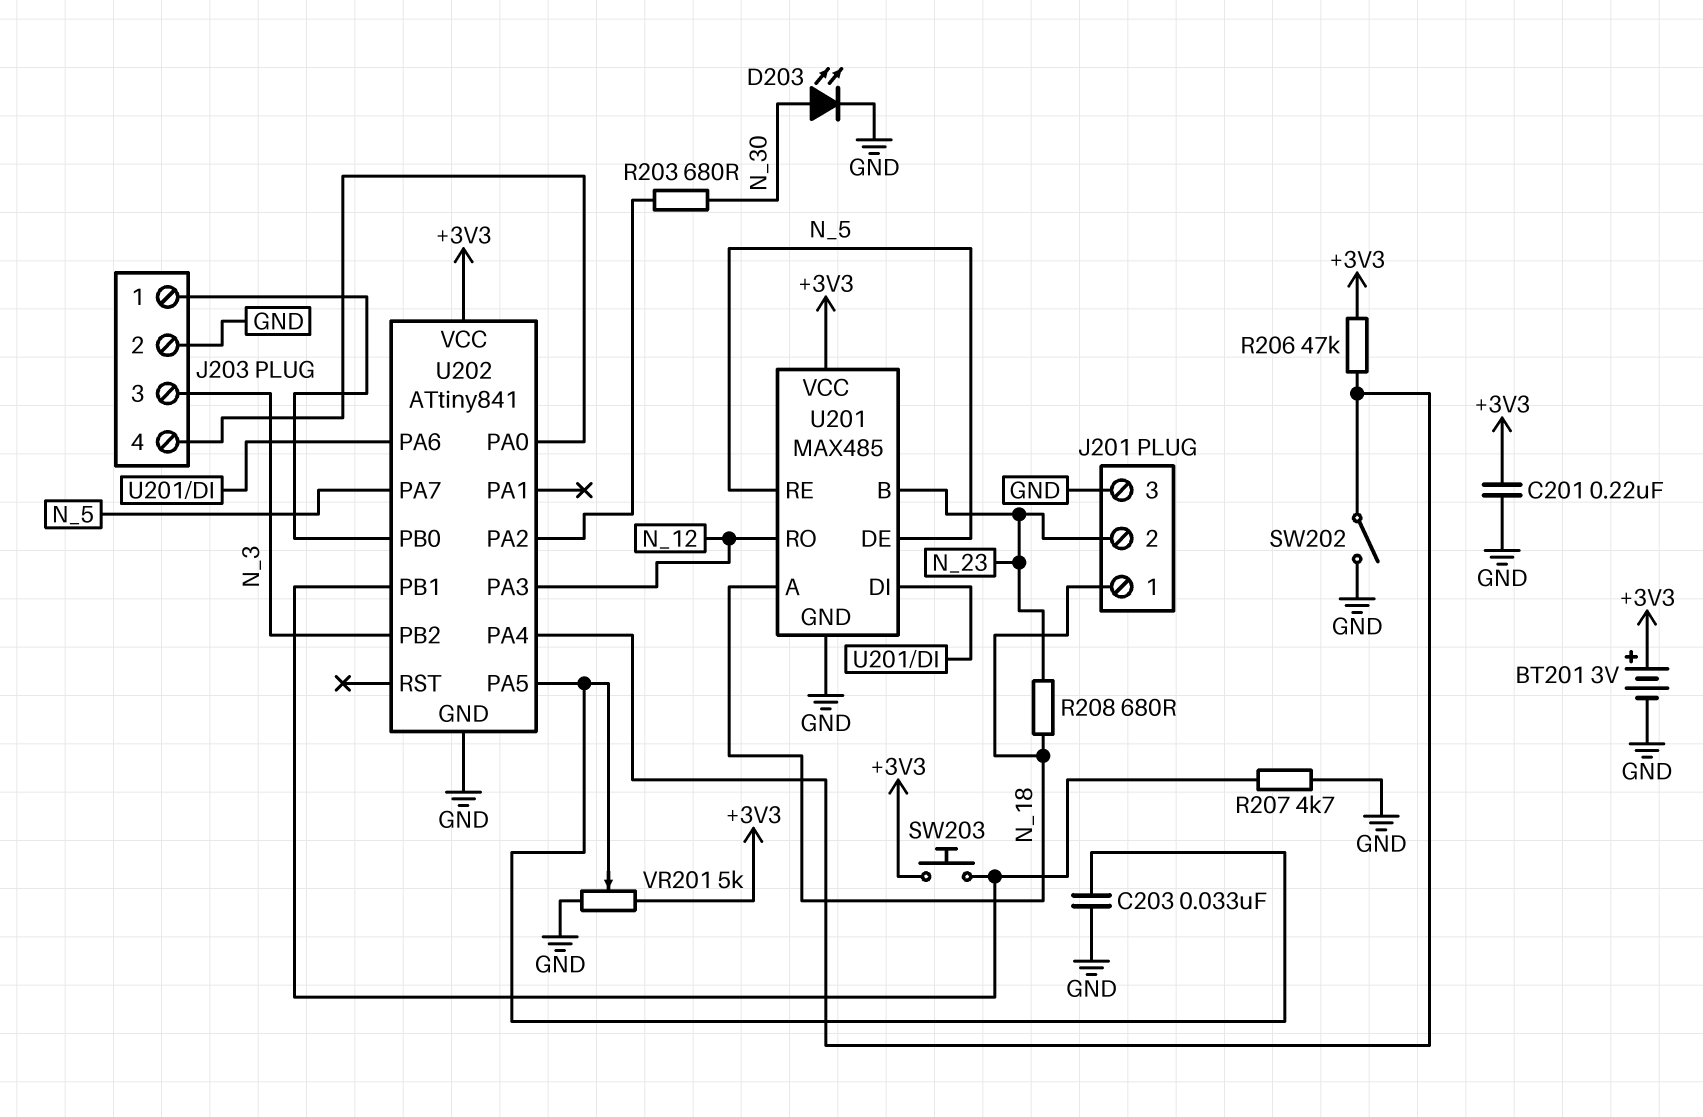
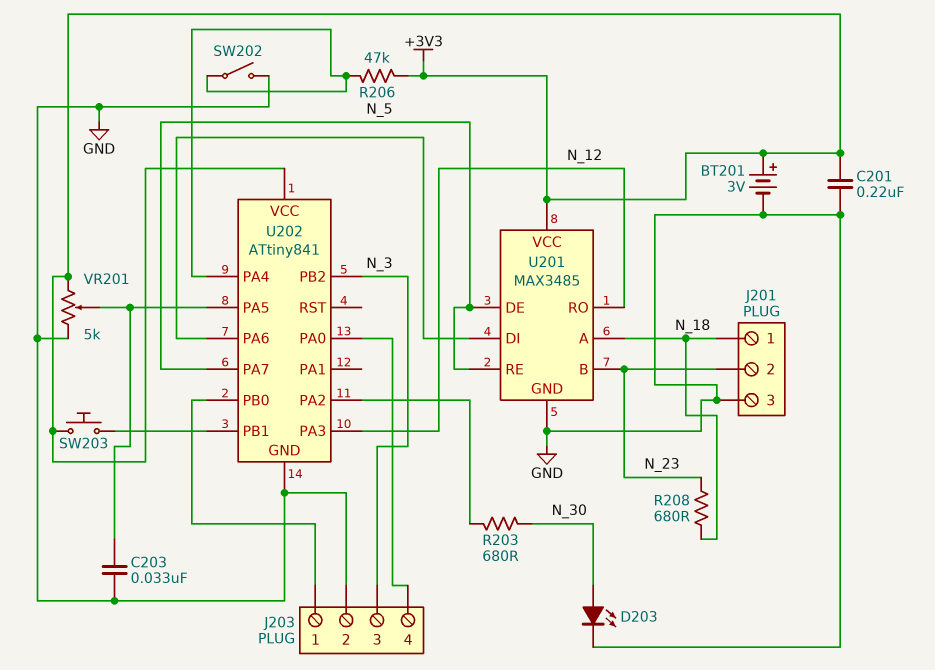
R207: 4.7k (GND, U202/PB1) -> none
U201: MAX485 -> MAX3485

